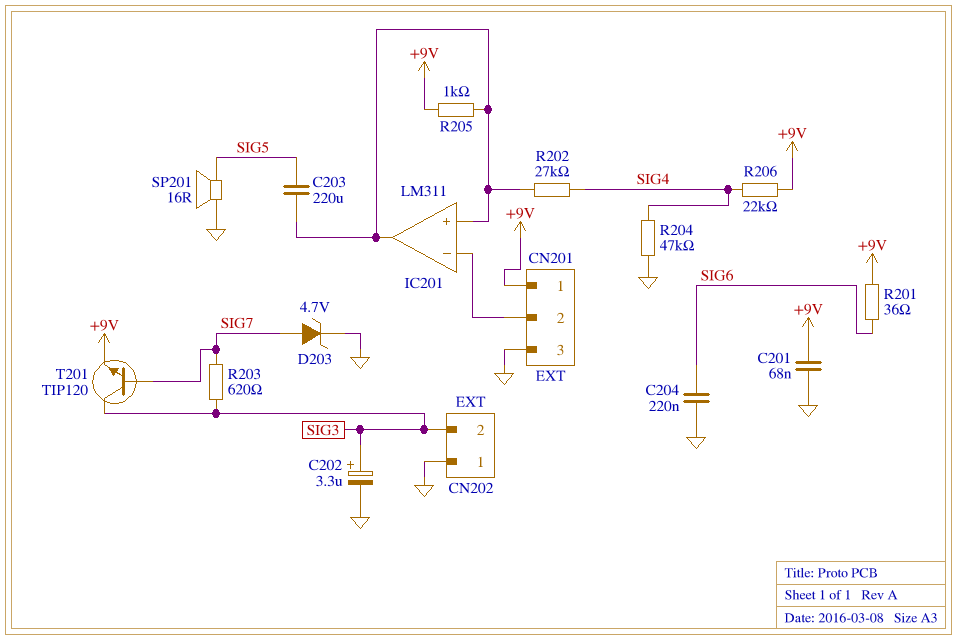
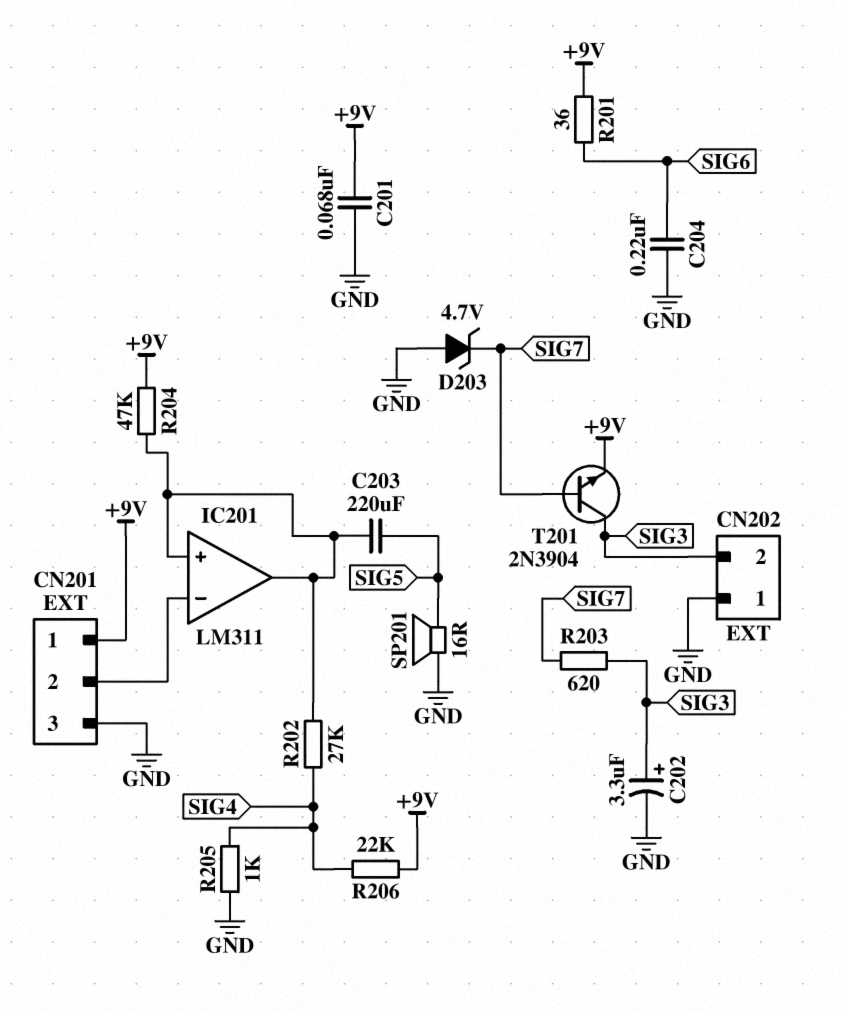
D203: zener 4.7V (A SIG7, K GND) -> zener 4.7V (A GND, K SIG7)
R204: 47k (GND, SIG4) -> 47k (+9V, IC201/in+)
R205: 1k (+9V, IC201/in+) -> 1k (GND, SIG4)
T201: NPN TIP120 (B SIG7, C SIG3, E +9V) -> NPN 2N3904 (B SIG7, C SIG3, E +9V)

